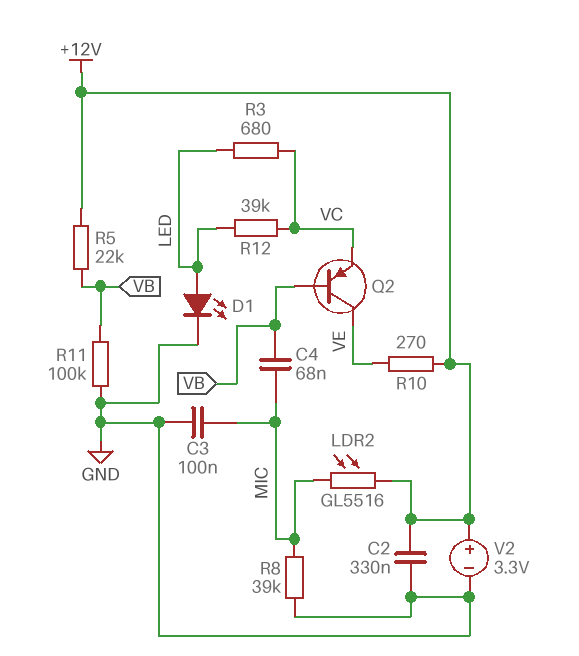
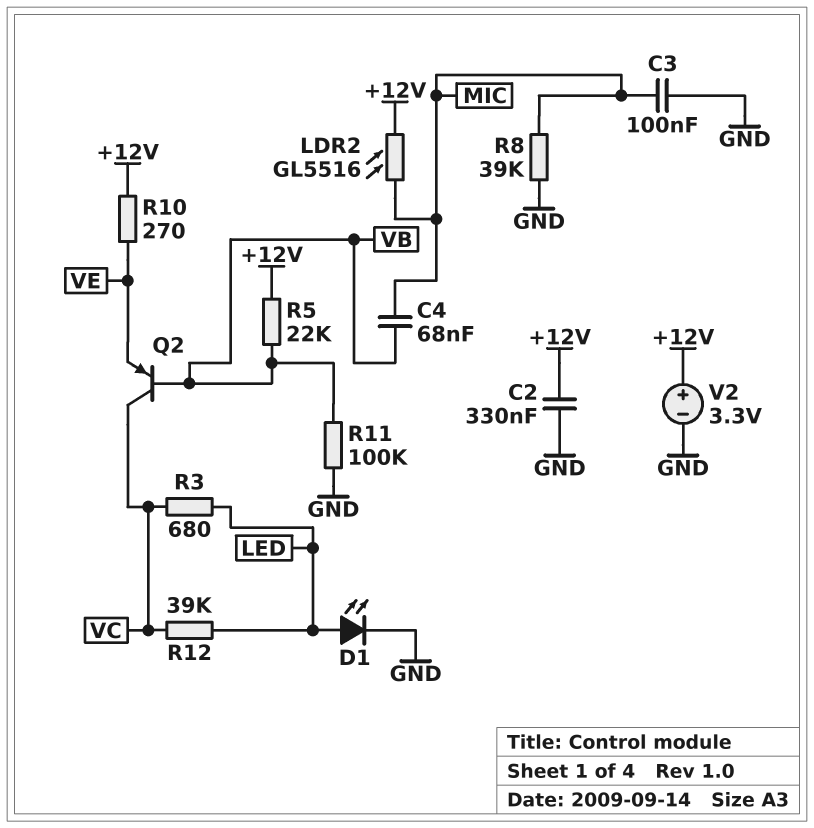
Q2: PNP (B VB, C VE, E VC) -> PNP (B VB, C VC, E VE)

